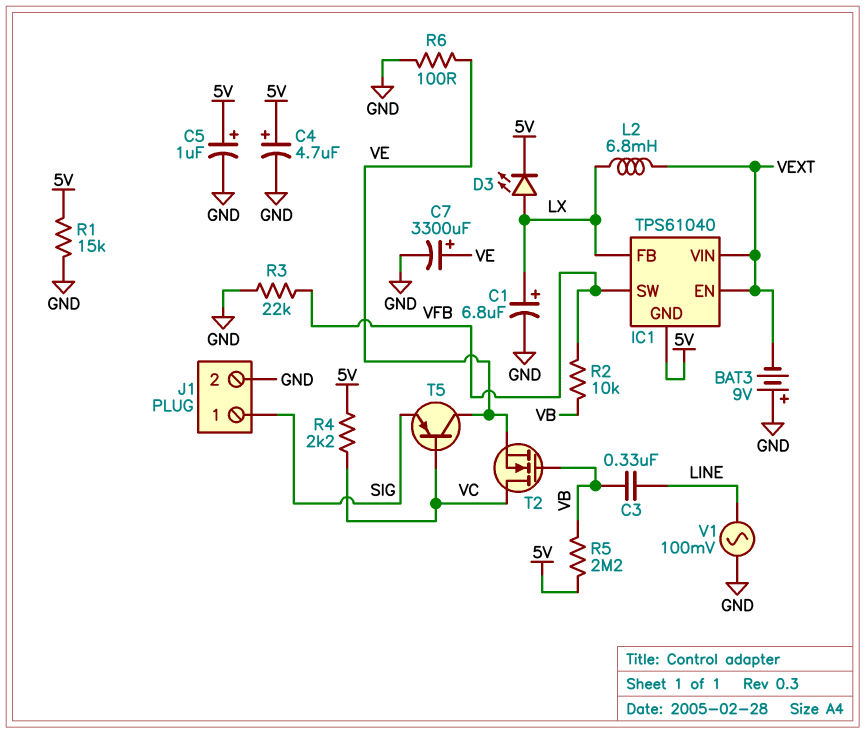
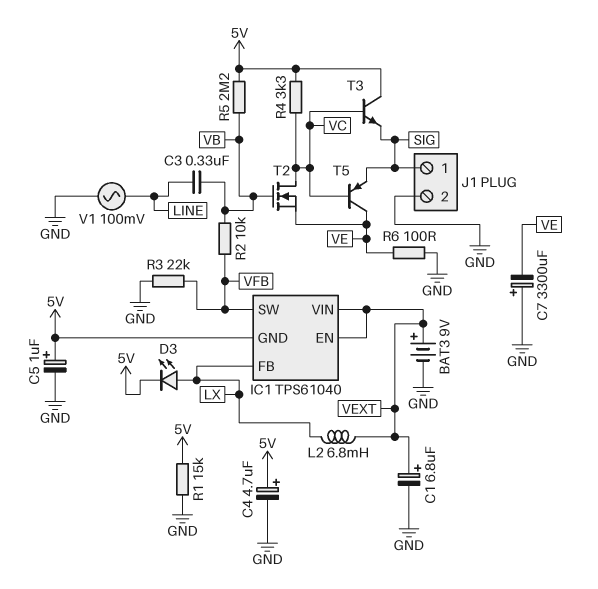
BAT3: 9V (plus GND, minus VEXT) -> 9V (plus VEXT, minus GND)
C1: 6.8uF (plus LX, minus GND) -> 6.8uF (plus VEXT, minus GND)
C7: 3300uF (plus VE, minus GND) -> 3300uF (plus GND, minus VE)
R4: 2.2k (5V, VC) -> 3.3k (5V, VC)
T3: none -> NPN (B VC, C 5V, E SIG)

